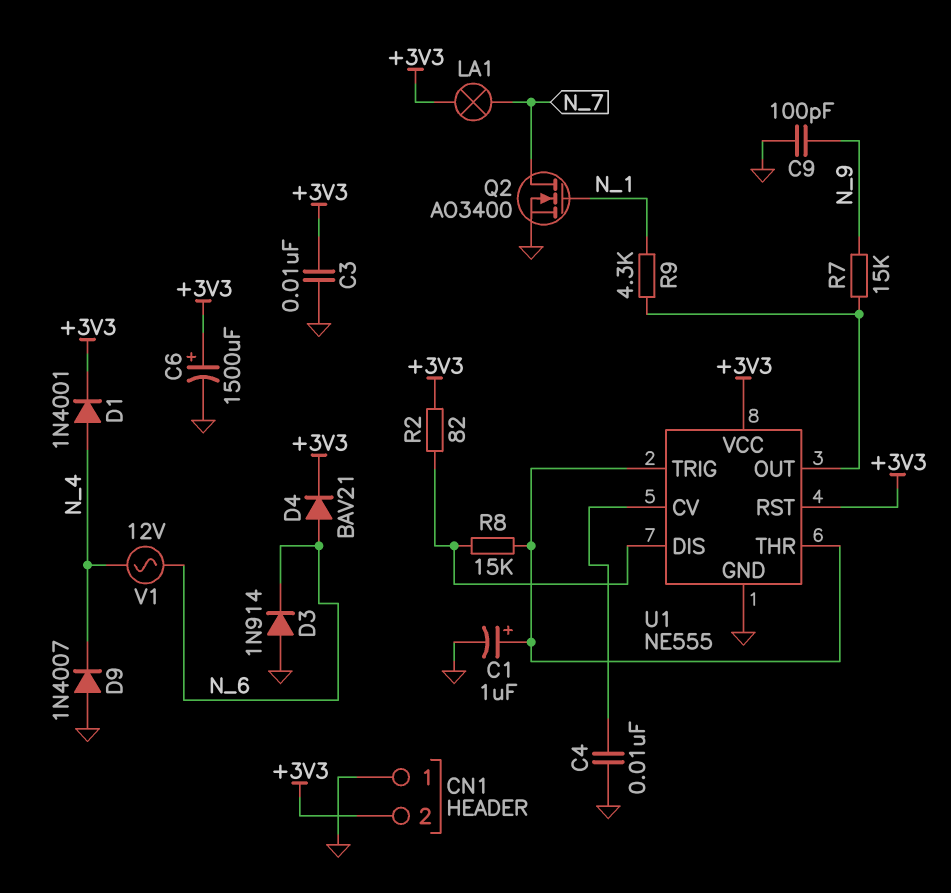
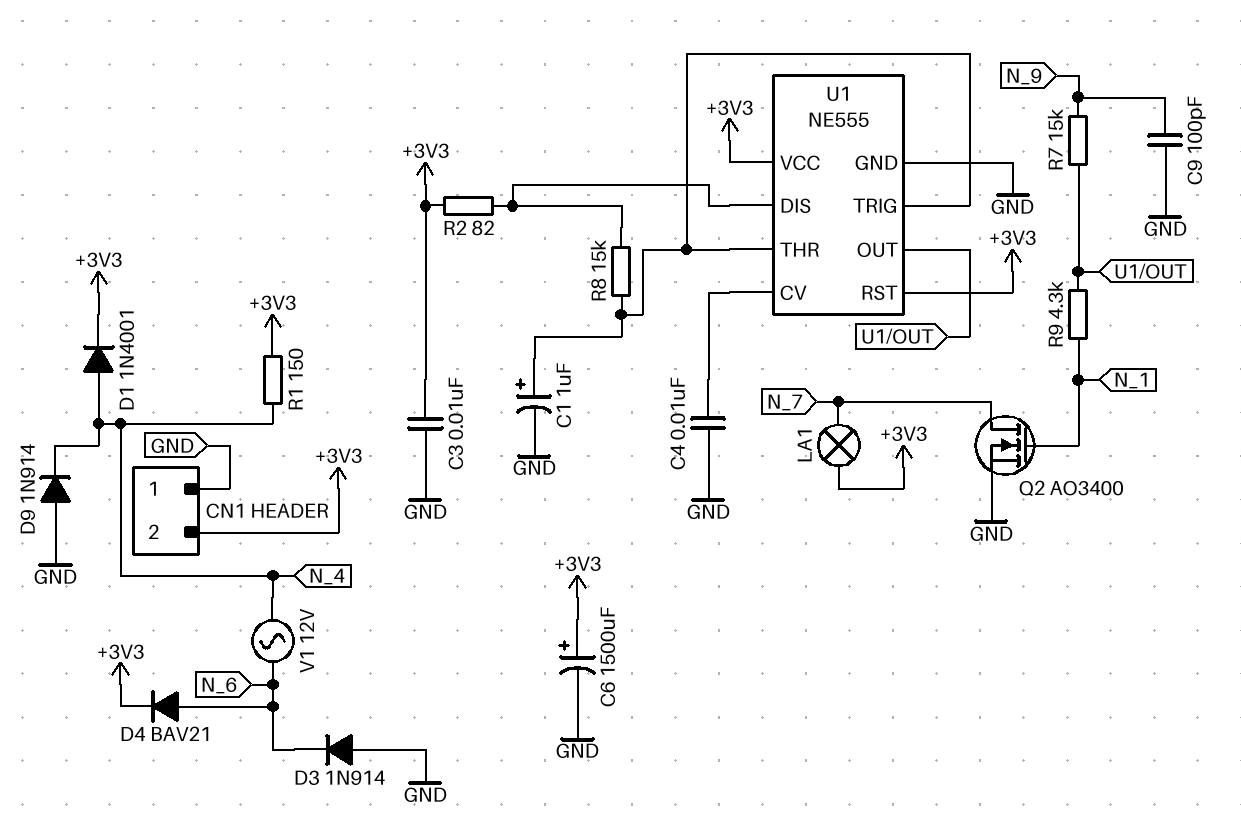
D9: diode 1N4007 (A GND, K N_4) -> diode 1N914 (A GND, K N_4)
R1: none -> 150 (+3V3, N_4)

